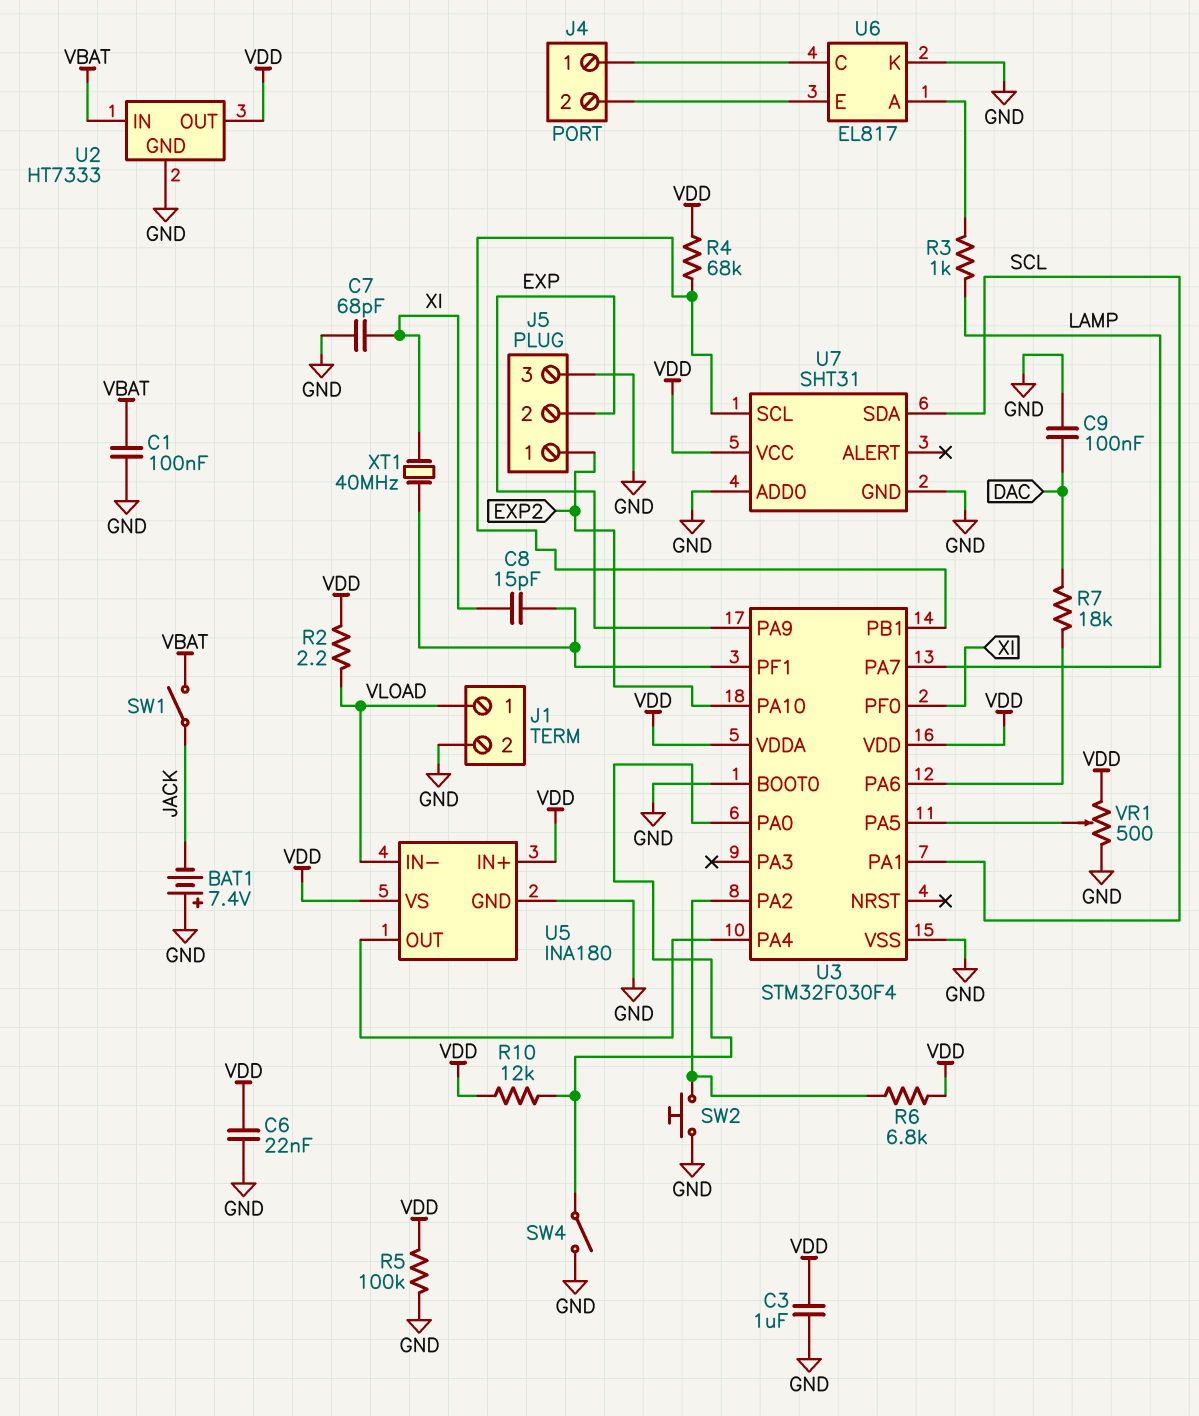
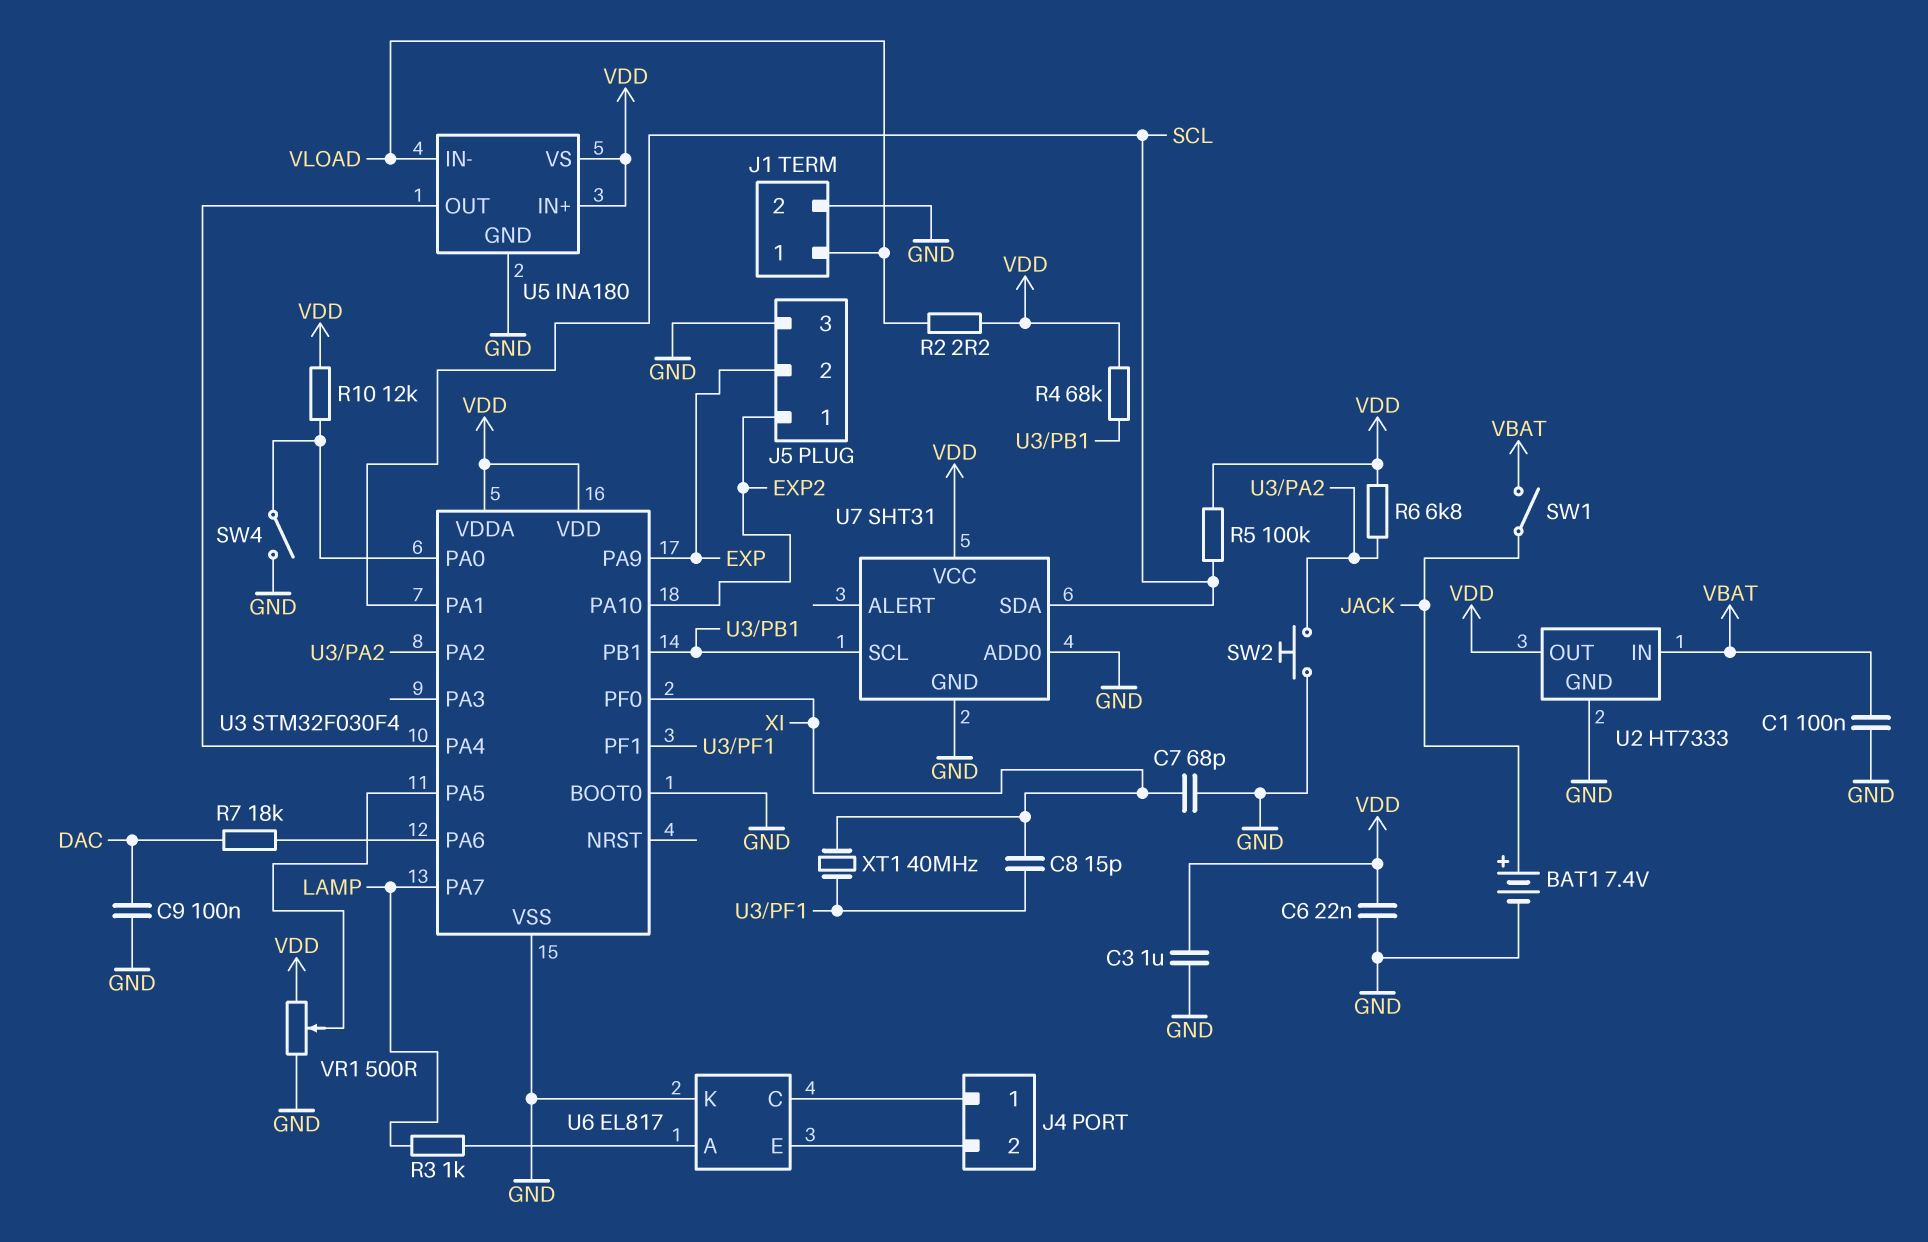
BAT1: 7.4V (plus GND, minus JACK) -> 7.4V (plus JACK, minus GND)
R5: 100k (GND, VDD) -> 100k (SCL, VDD)

